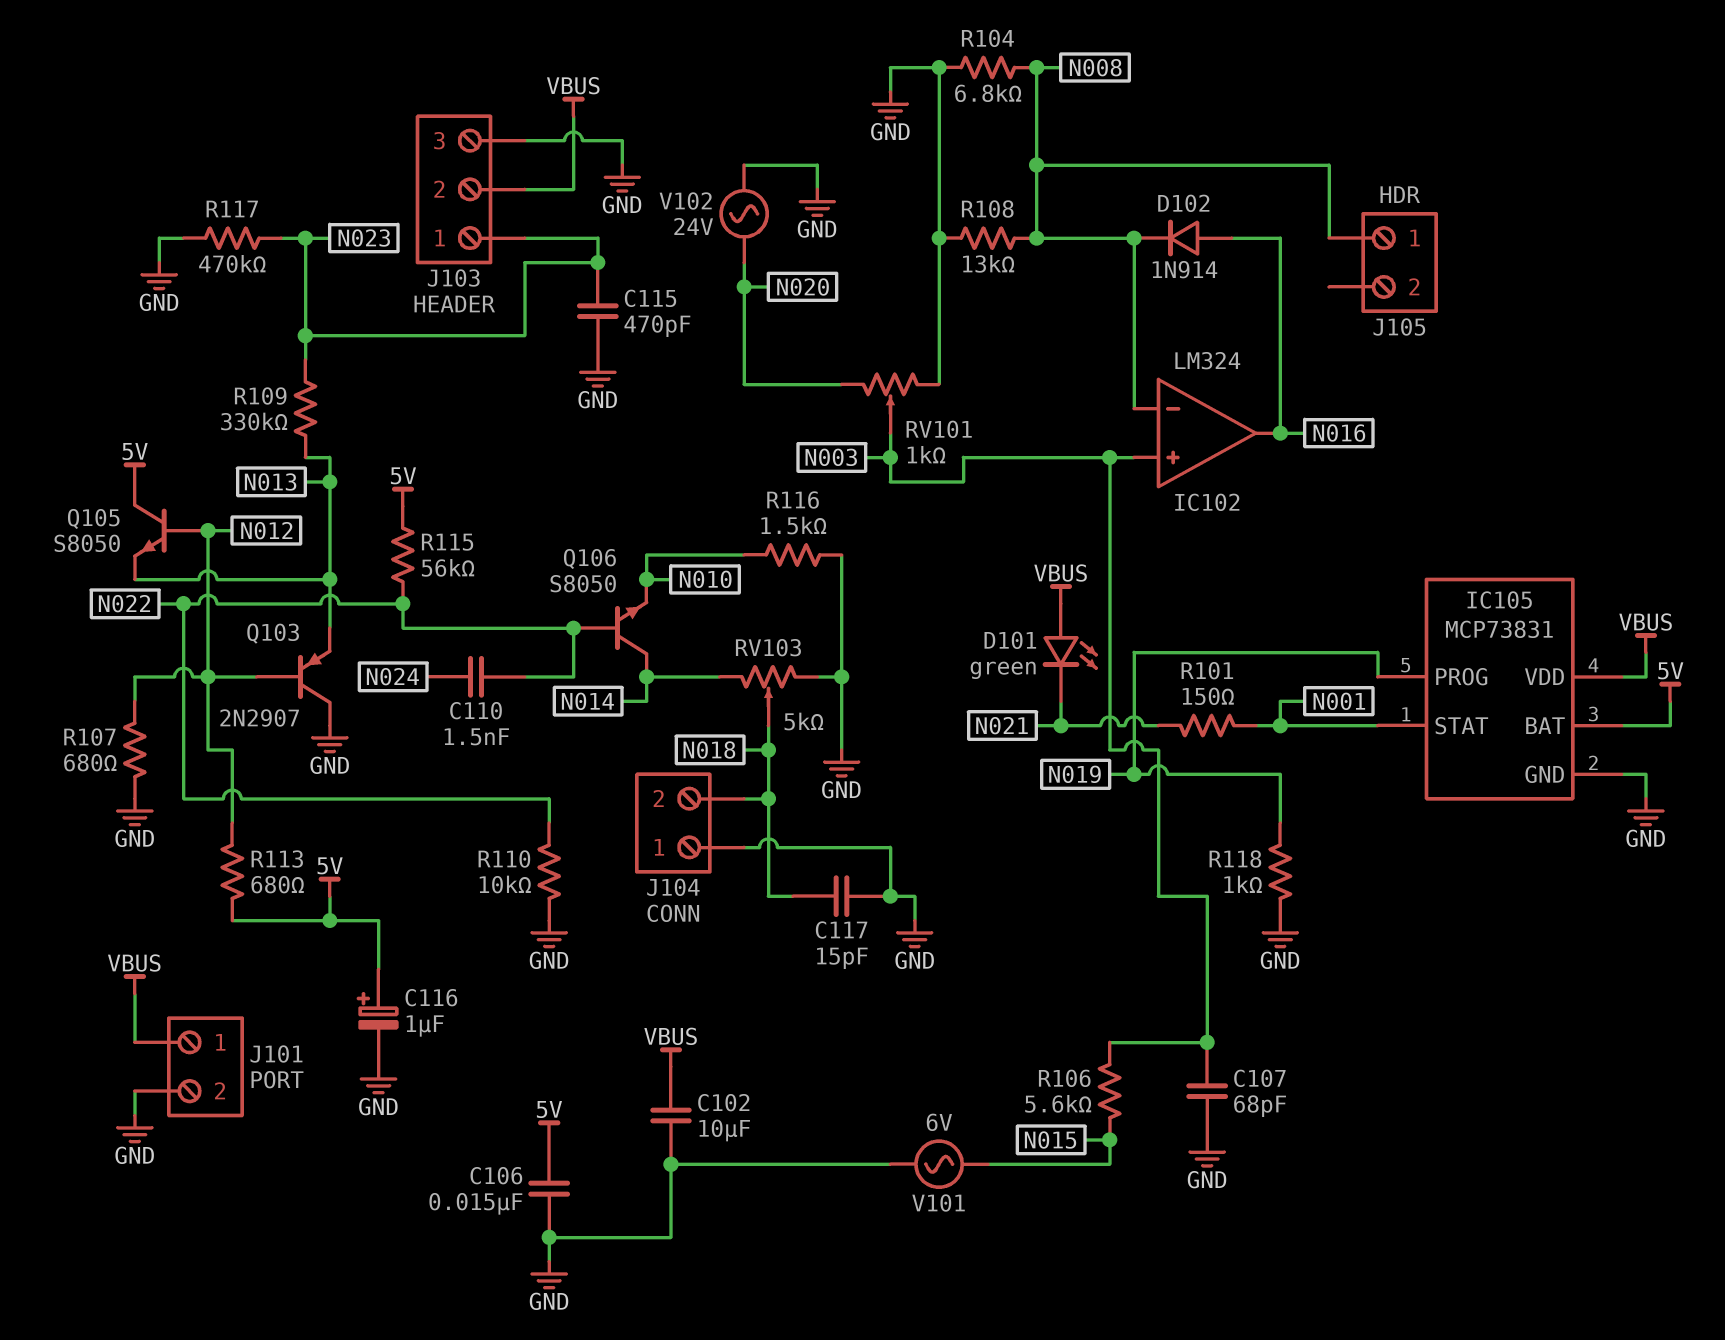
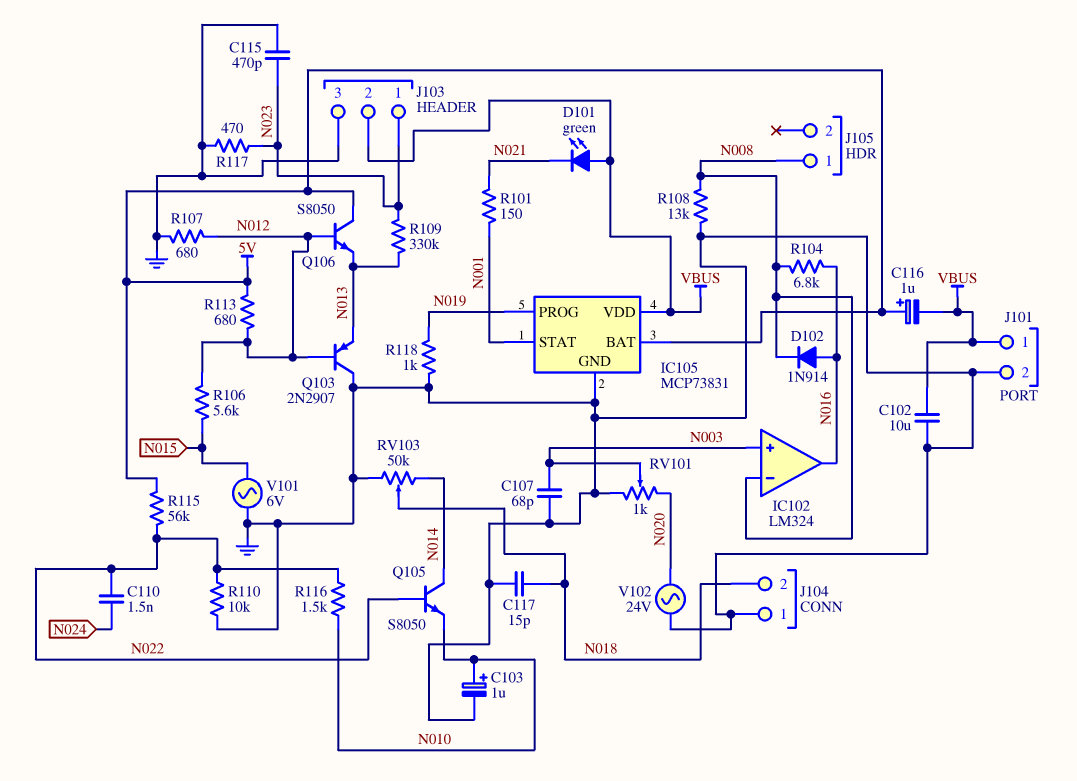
C103: none -> 1uF (plus N010, minus GND)
C106: 15nF (5V, GND) -> none
C116: 1uF (plus 5V, minus GND) -> 1uF (plus 5V, minus VBUS)
Q105: NPN S8050 (B N012, C 5V, E N013) -> NPN S8050 (B N022, C N014, E N010)
Q106: NPN S8050 (B N022, C N014, E N010) -> NPN S8050 (B N012, C 5V, E N013)
R104: 6.8k (GND, N008) -> 6.8k (N008, N016)
R106: 5.6k (N003, N015) -> 5.6k (N012, N015)
R116: 1.5k (GND, N010) -> 1.5k (N010, N022)
R117: 470k (GND, N023) -> 470 (GND, N023)
RV103: 5k (GND, N014, wiper N018) -> 50k (GND, N014, wiper N018)

